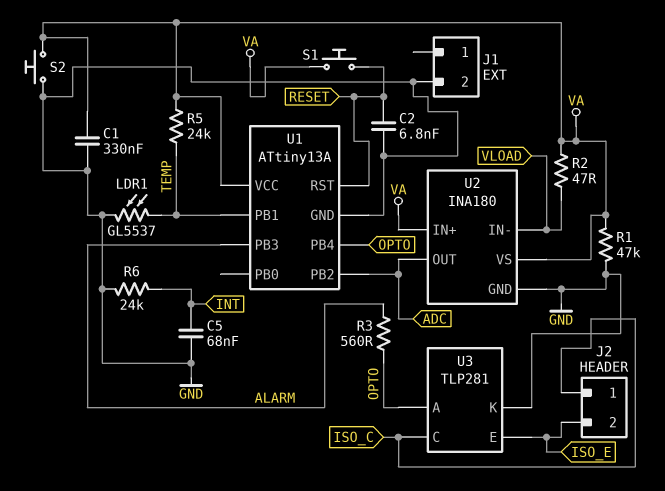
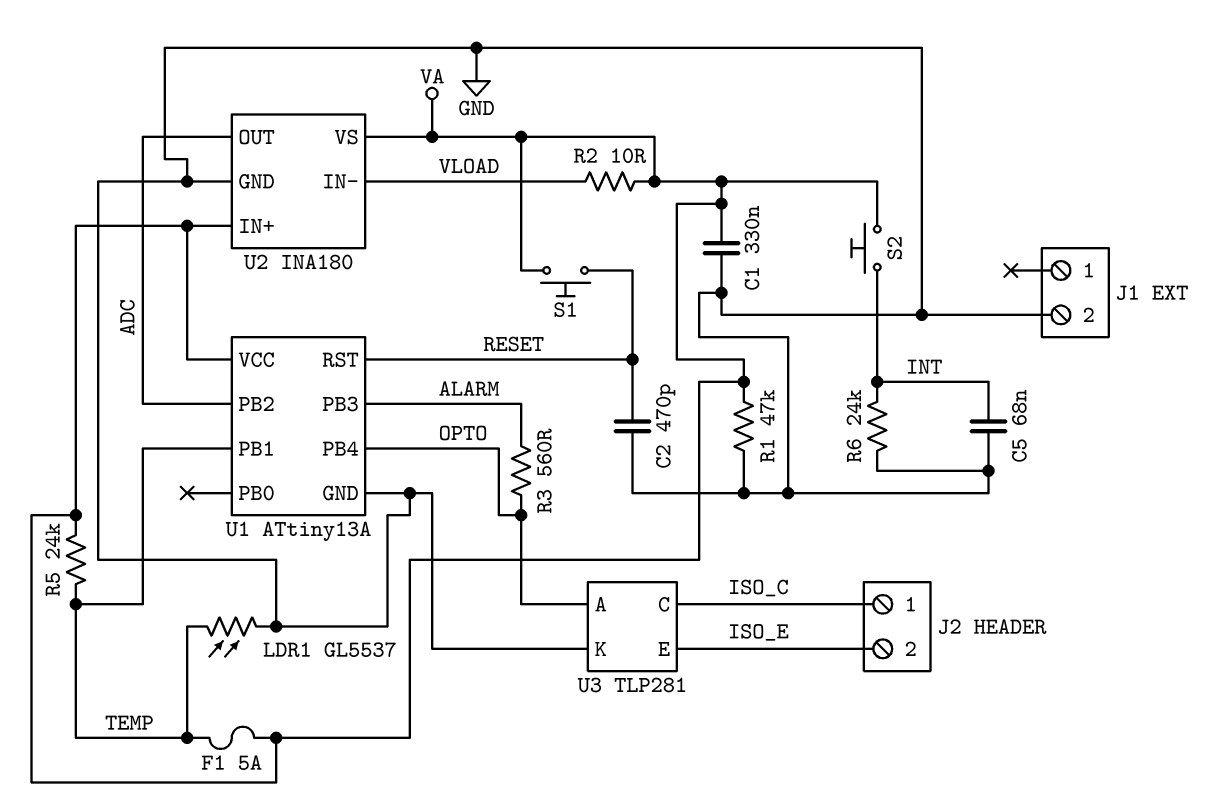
C2: 6.8nF (GND, RESET) -> 470pF (GND, RESET)
F1: none -> 5A (TEMP, VA)
R2: 47 (VA, VLOAD) -> 10 (VA, VLOAD)
S2: button (GND, VA) -> button (INT, VA)

